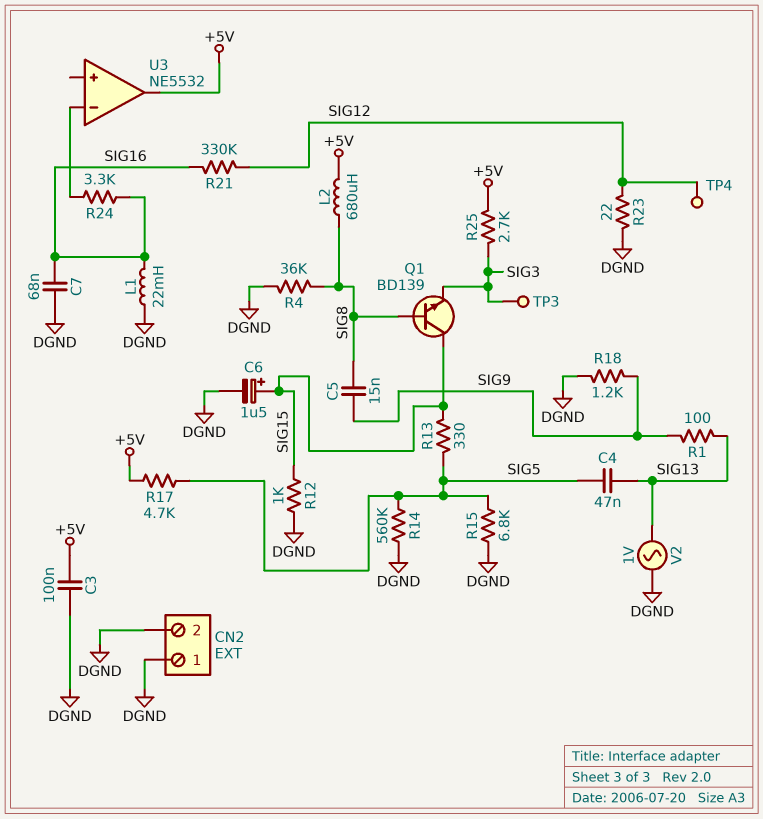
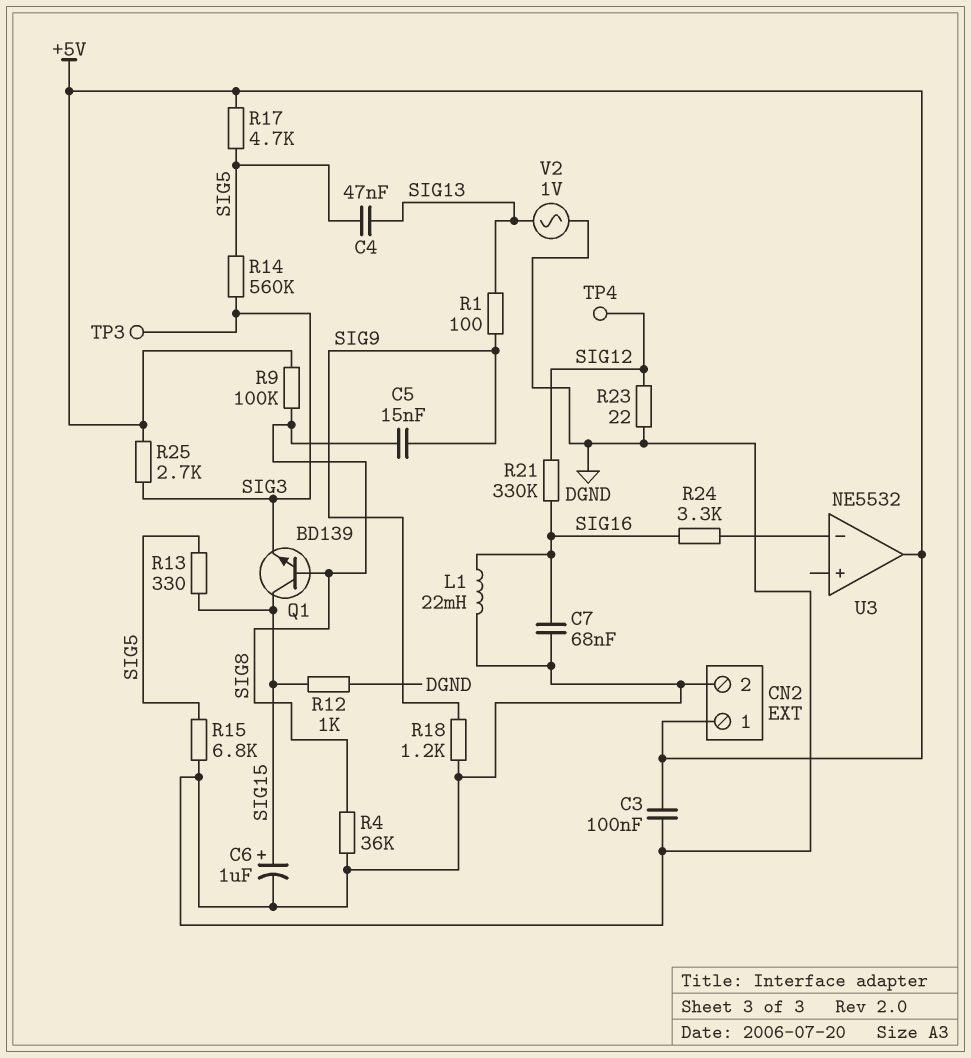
C6: 1.5uF (plus SIG15, minus DGND) -> 1uF (plus SIG15, minus DGND)
CN2 pin 1: DGND -> +5V
L2: 680uH (+5V, SIG8) -> none
R9: none -> 100k (+5V, SIG8)
R14: 560k (DGND, SIG5) -> 560k (SIG3, SIG5)

